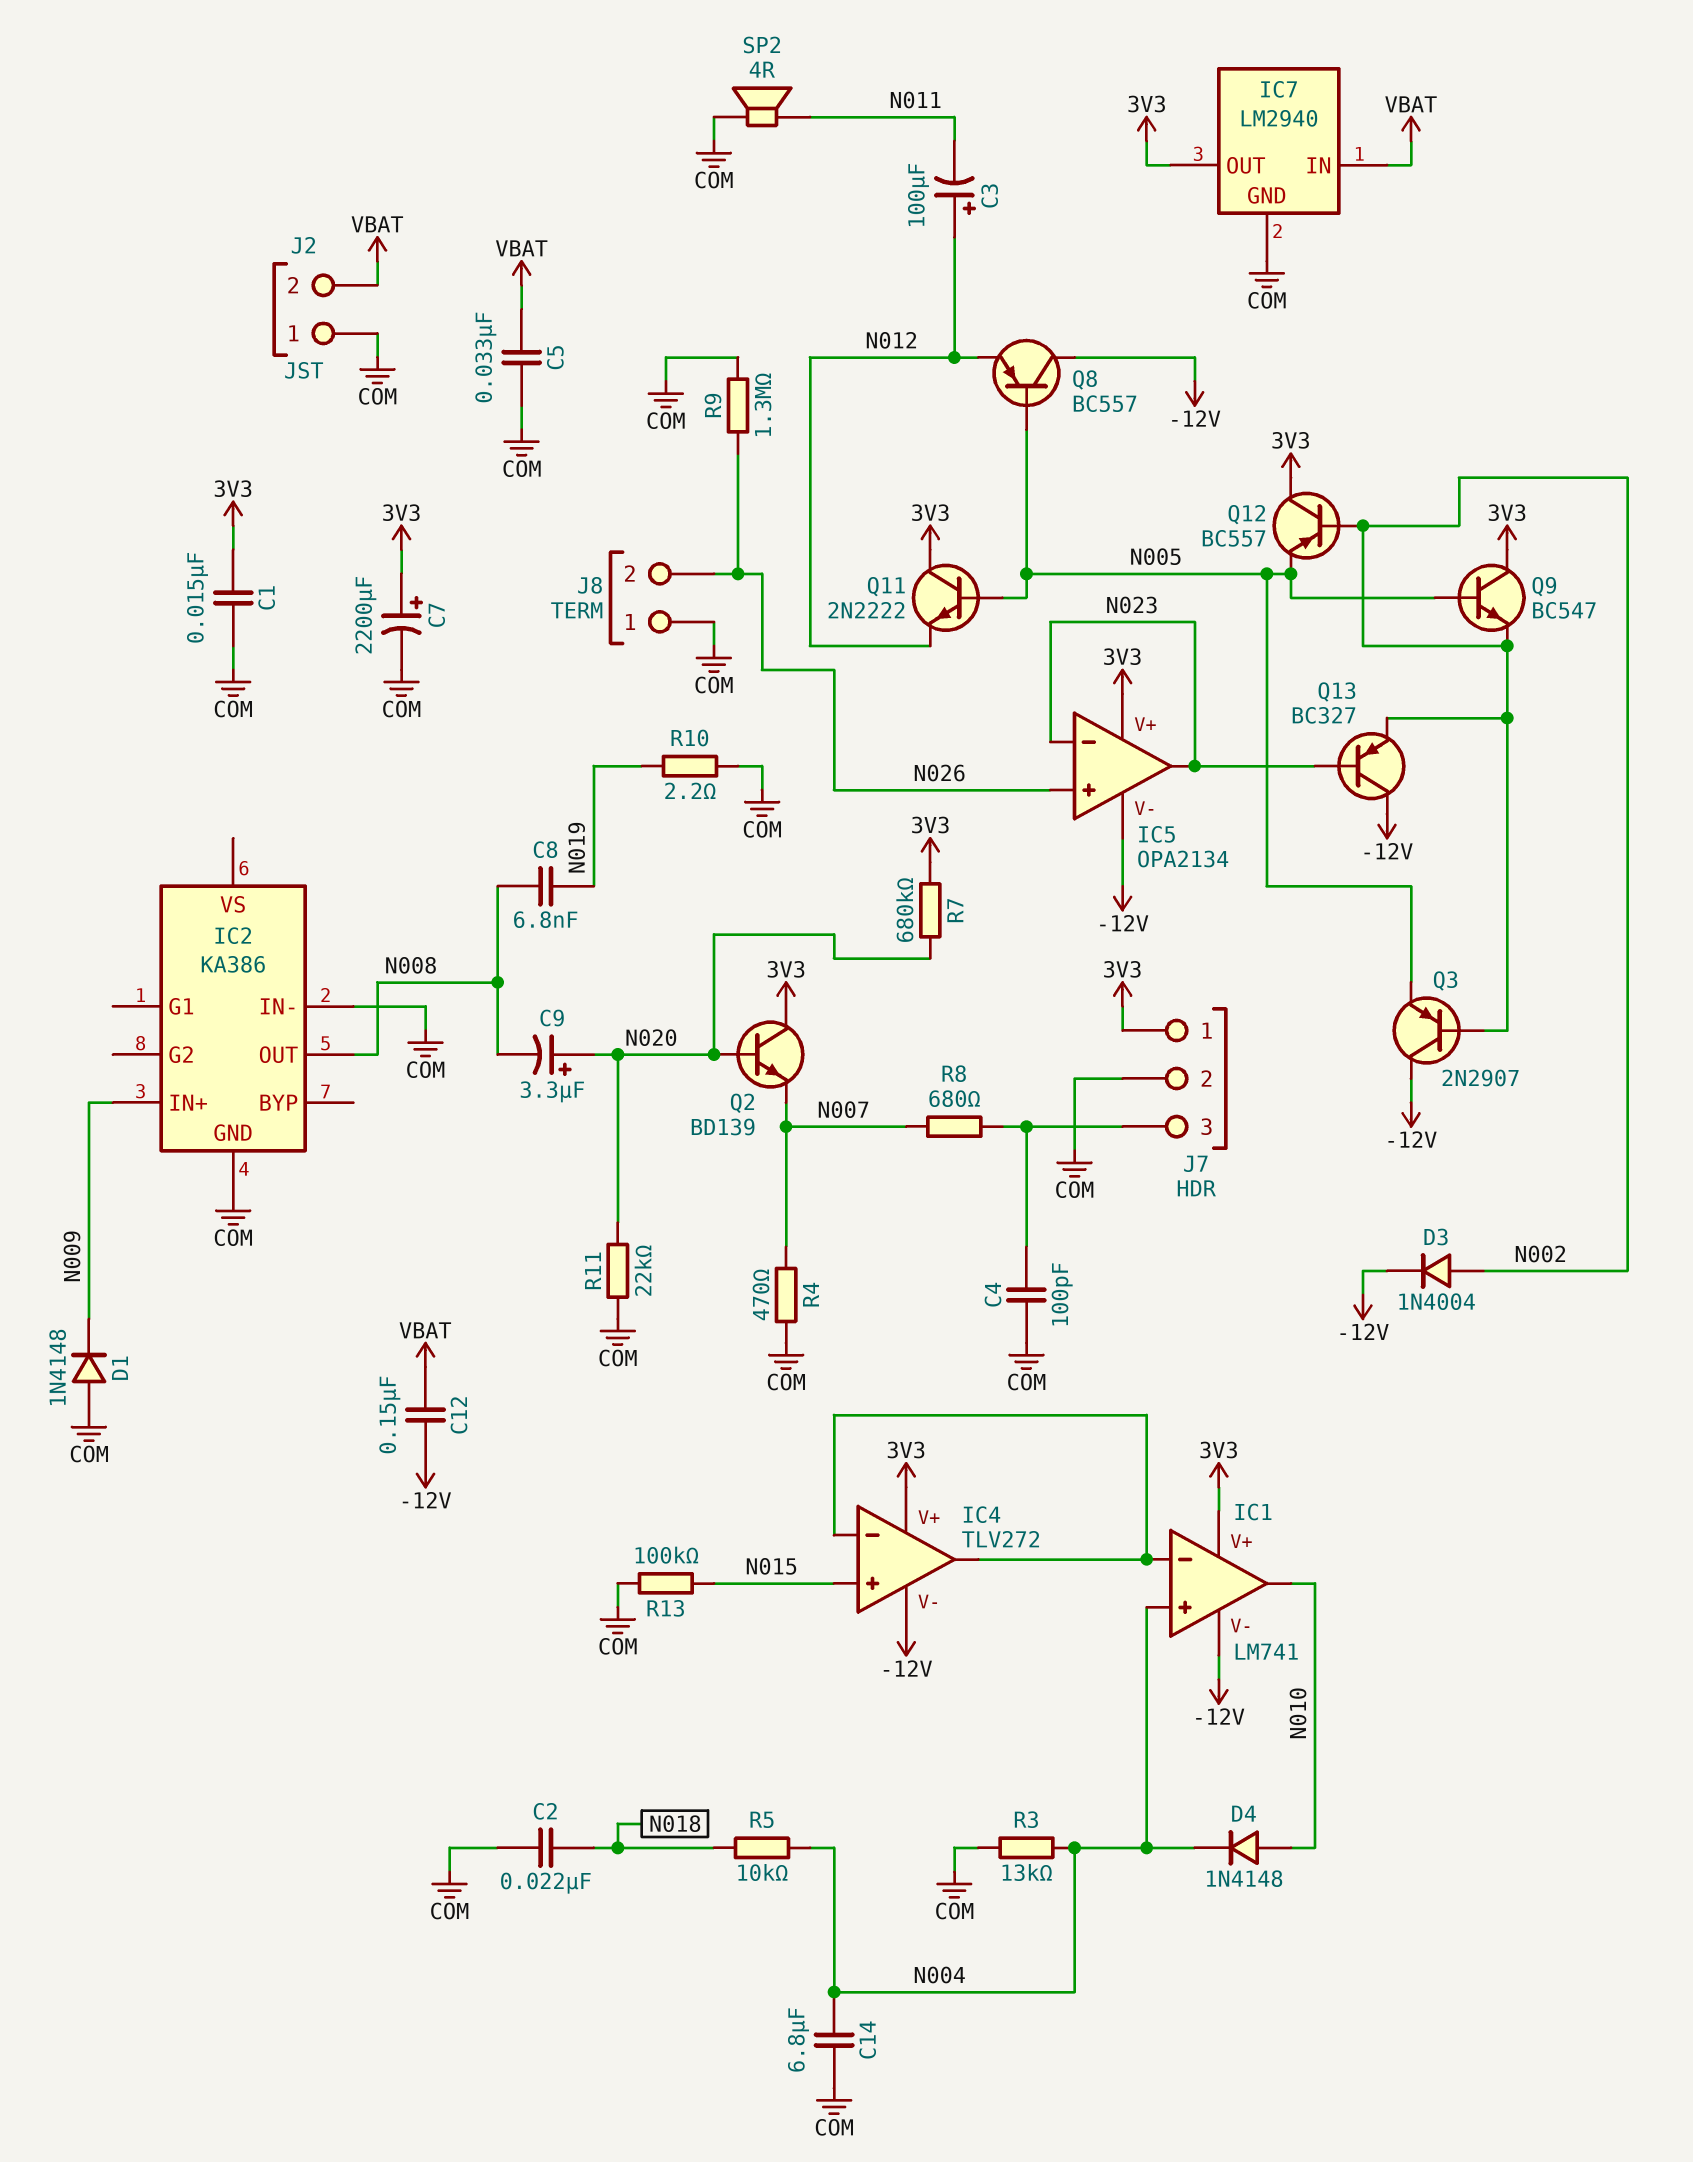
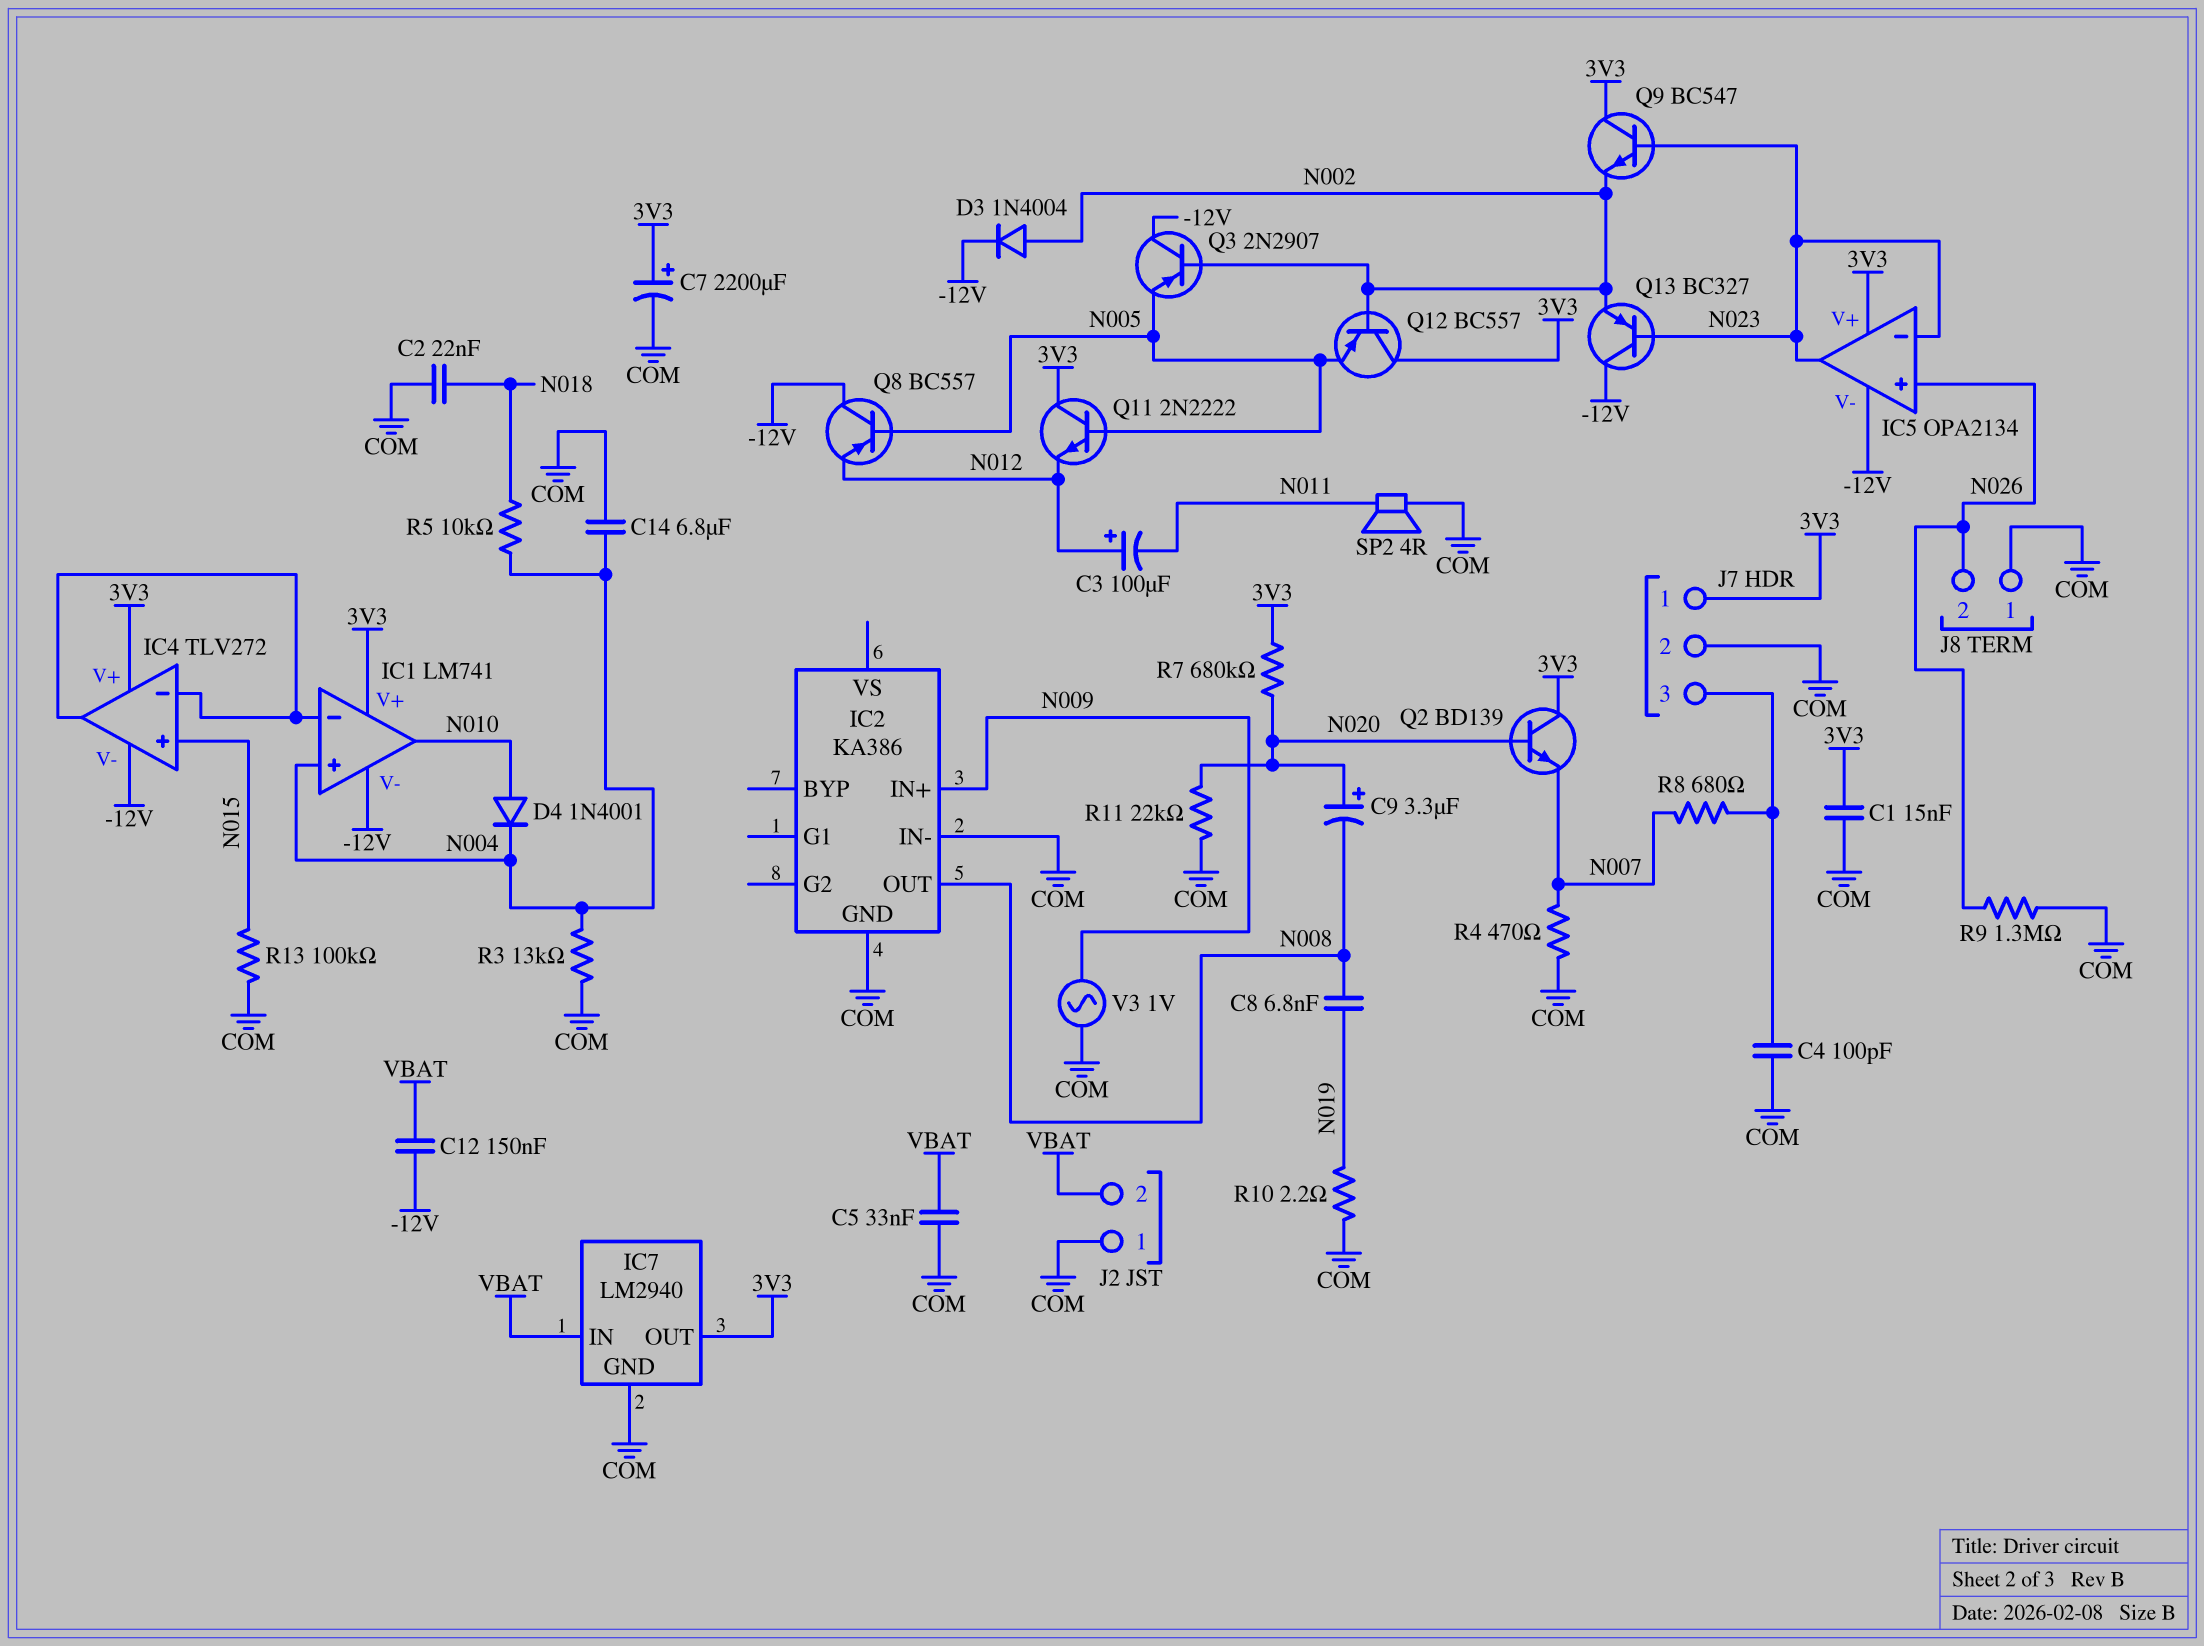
D1: diode 1N4148 (A COM, K N009) -> none
D4: diode 1N4148 (A N010, K N004) -> diode 1N4001 (A N010, K N004)
Q9: NPN BC547 (B N005, C 3V3, E N002) -> NPN BC547 (B N023, C 3V3, E N002)
V3: none -> AC 1V (COM, N009)

